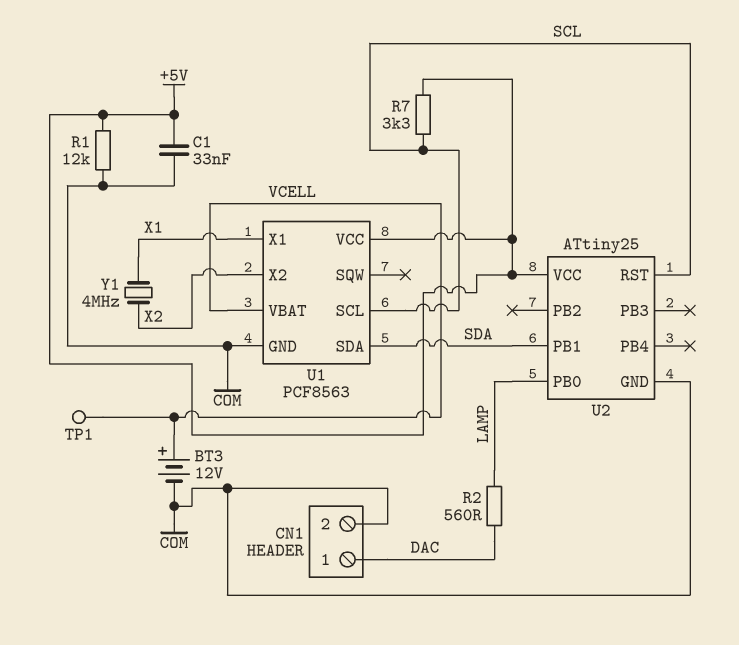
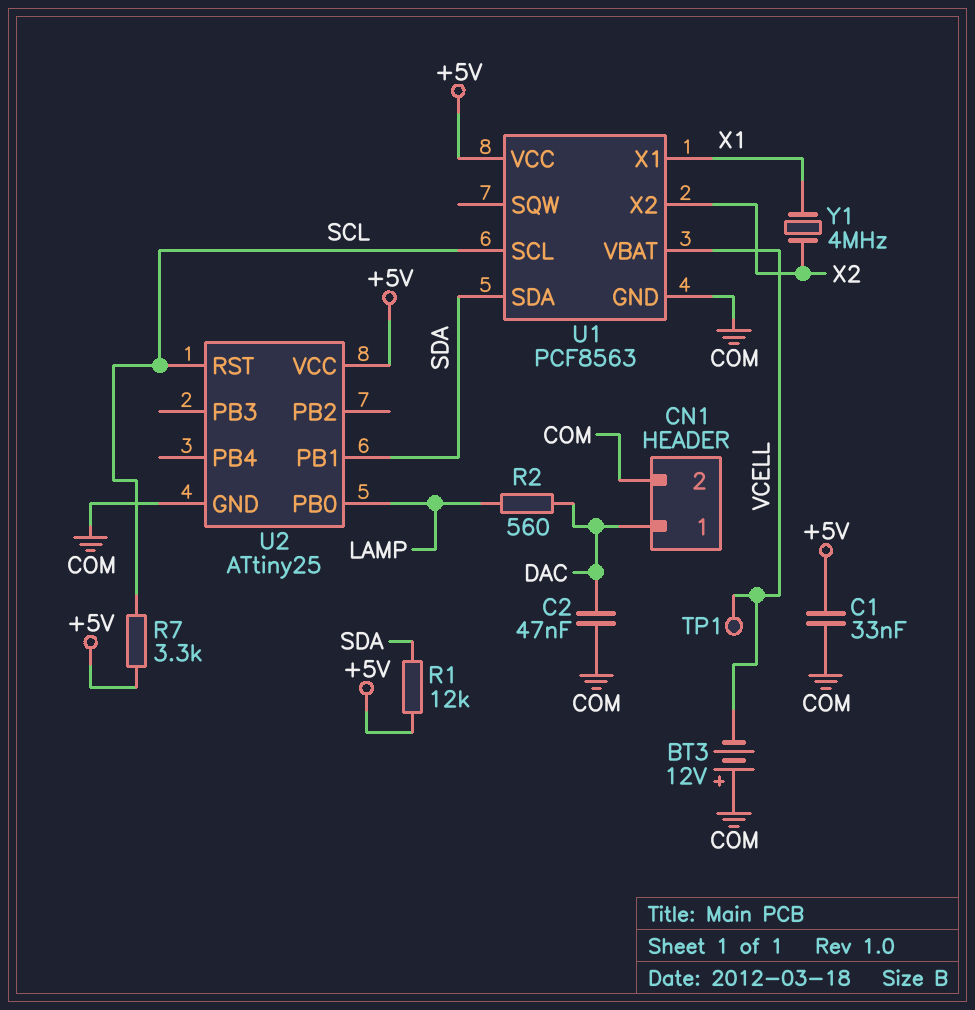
BT3: 12V (plus VCELL, minus COM) -> 12V (plus COM, minus VCELL)
C2: none -> 47nF (COM, DAC)
R1: 12k (+5V, COM) -> 12k (+5V, SDA)

